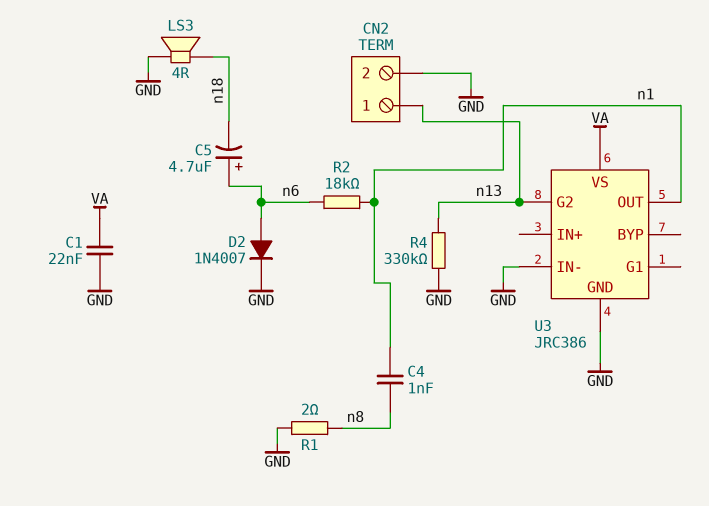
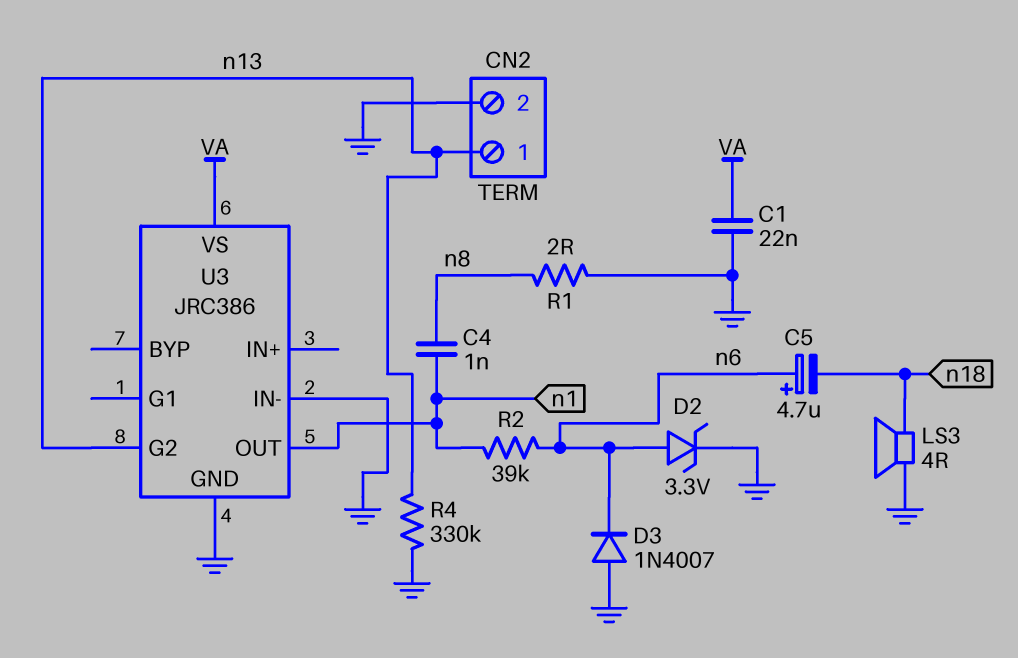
D2: diode 1N4007 (A n6, K GND) -> zener 3.3V (A n6, K GND)
D3: none -> diode 1N4007 (A GND, K n6)
R2: 18k (n1, n6) -> 39k (n1, n6)

